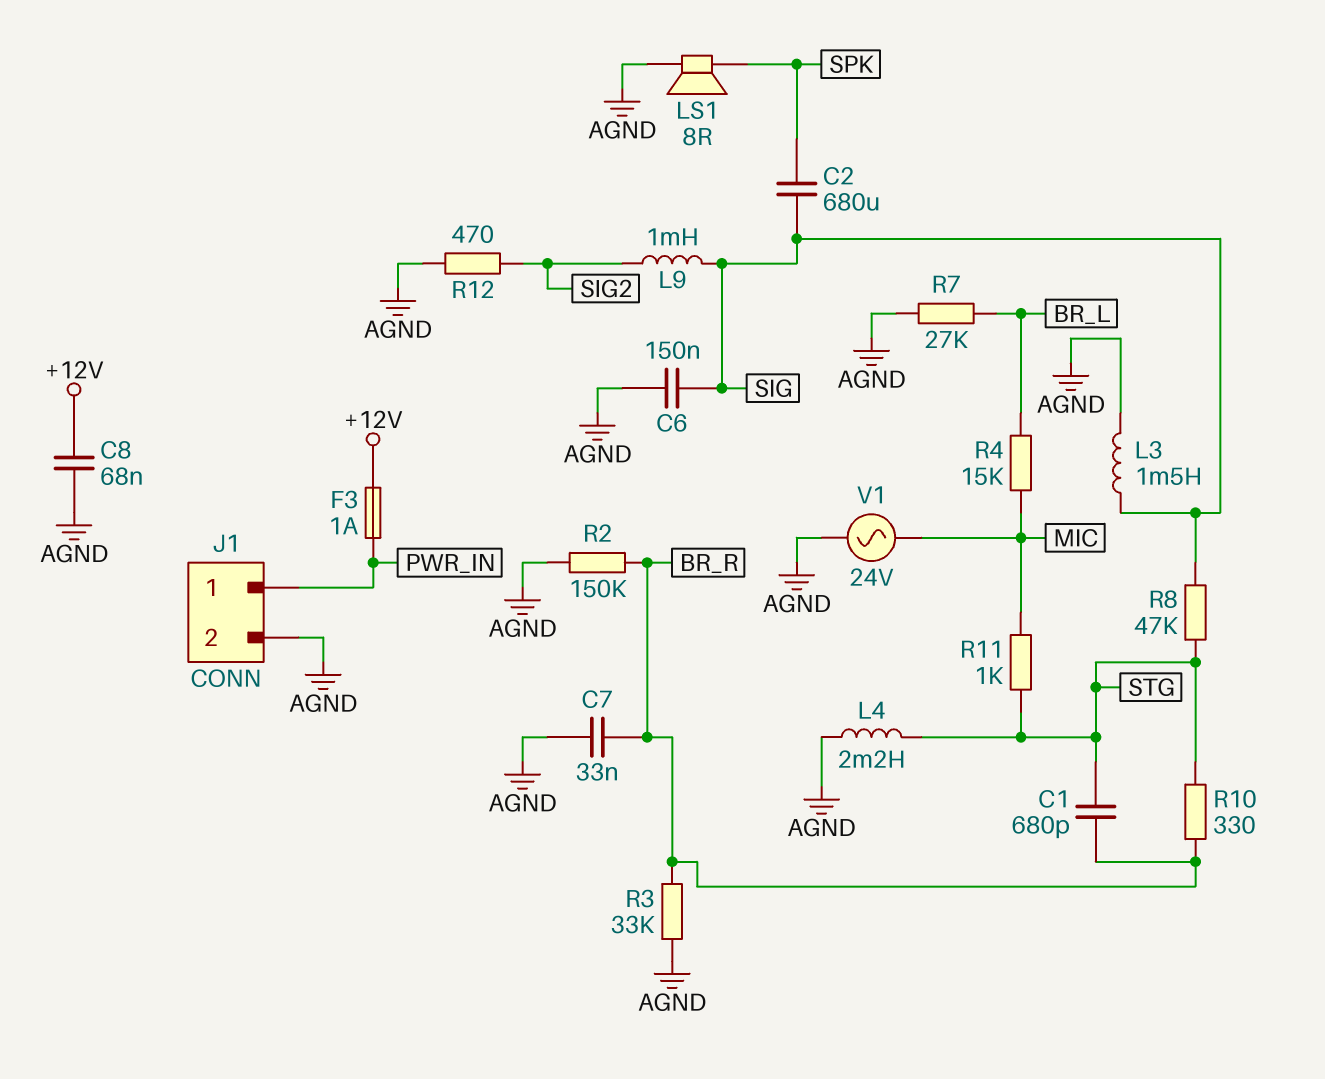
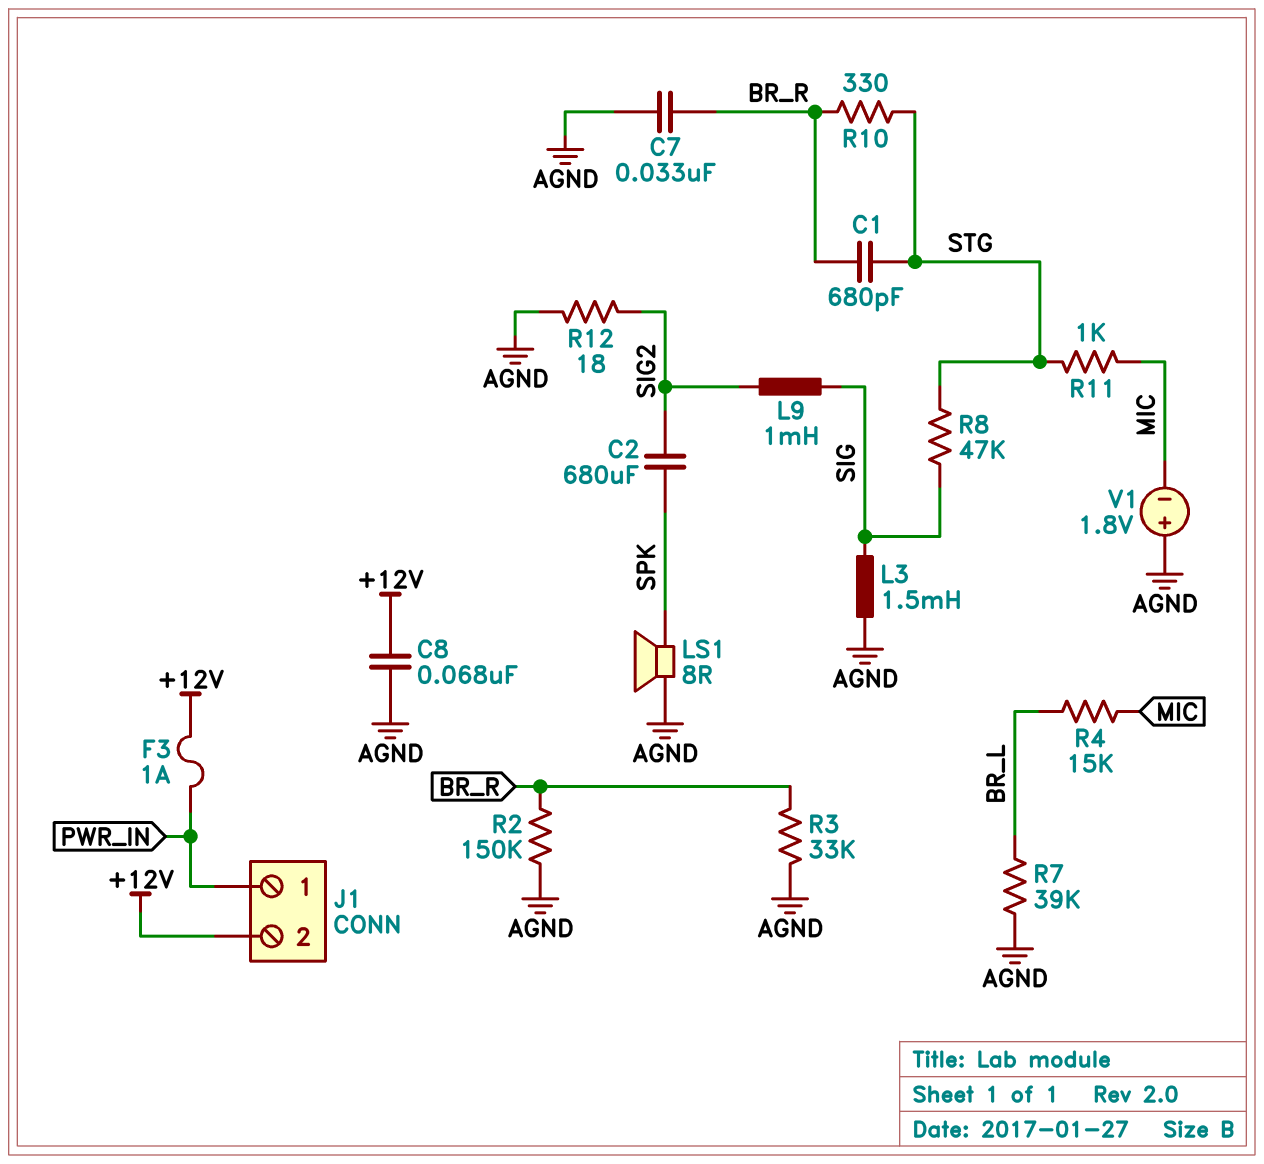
C2: 680uF (SIG, SPK) -> 680uF (SIG2, SPK)
C6: 150nF (AGND, SIG) -> none
J1 pin 2: AGND -> +12V
L4: 2.2mH (AGND, STG) -> none
R7: 27k (AGND, BR_L) -> 39k (AGND, BR_L)
R12: 470 (AGND, SIG2) -> 18 (AGND, SIG2)
V1: AC 24V (AGND, MIC) -> 1.8V (plus AGND, minus MIC)

